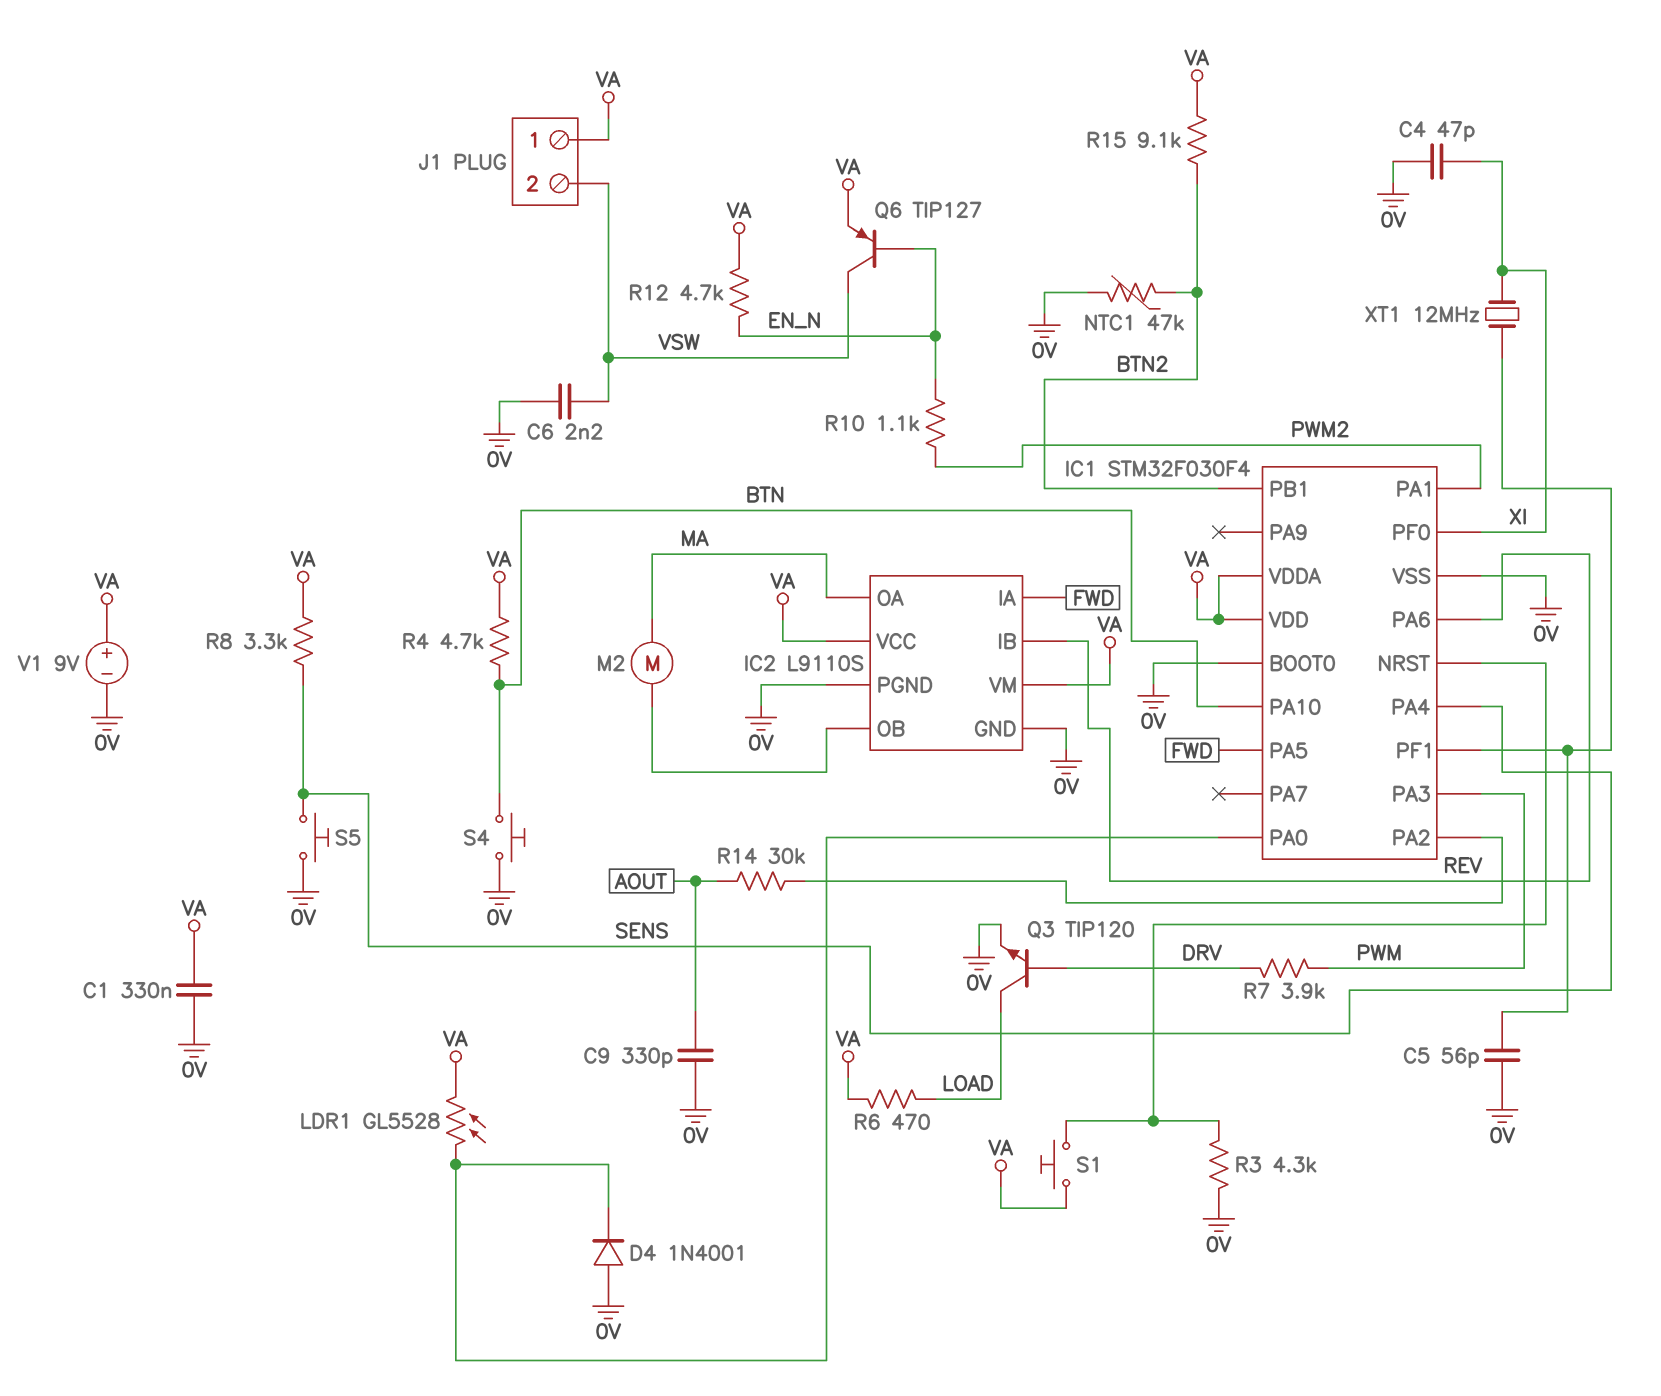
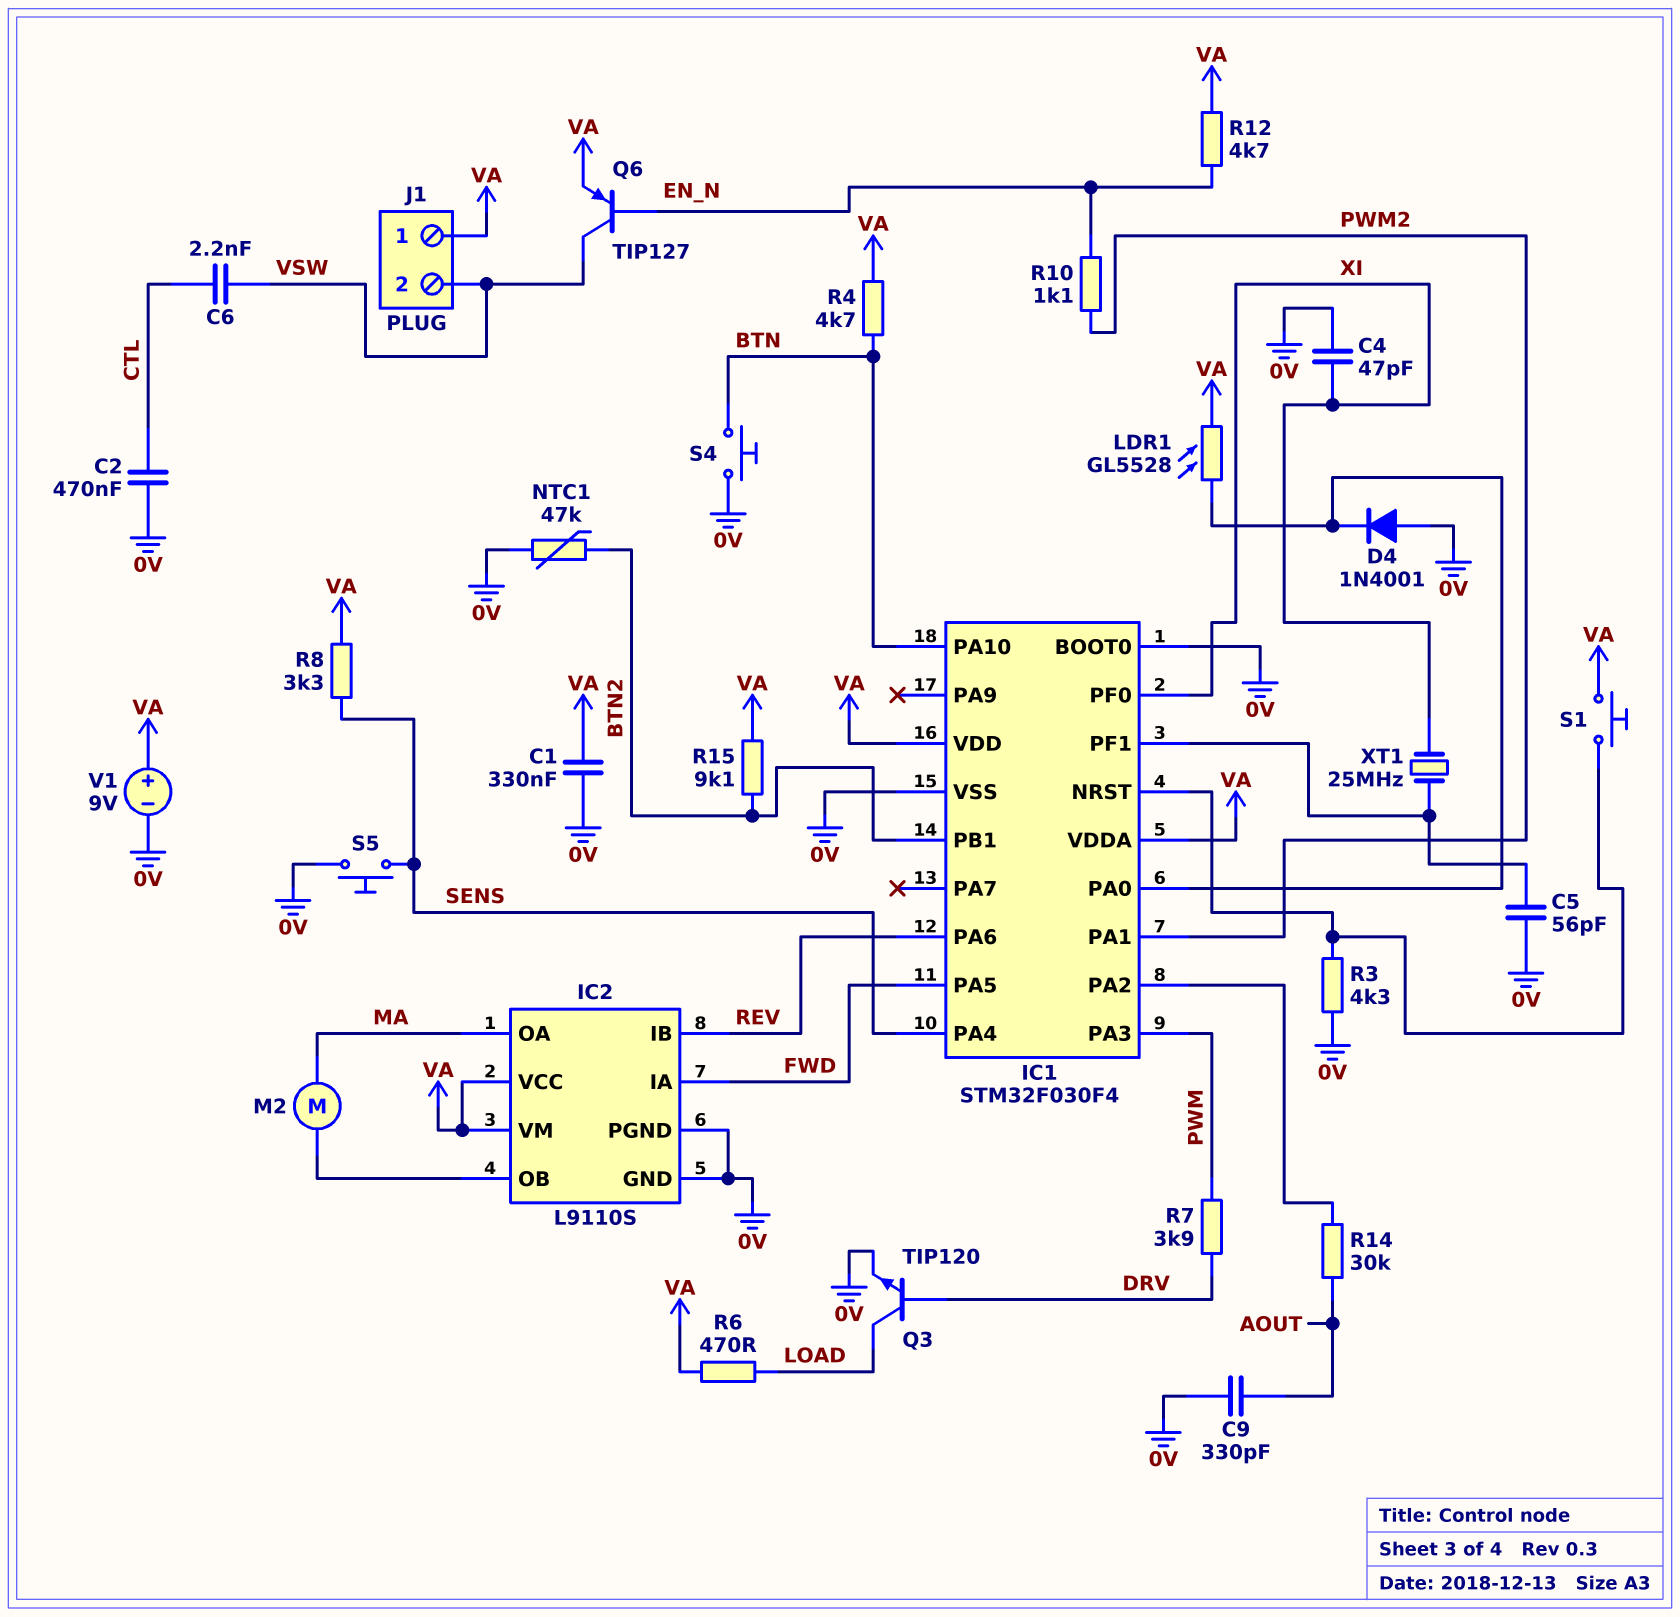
C2: none -> 470nF (0V, CTL)
C6: 2.2nF (0V, VSW) -> 2.2nF (CTL, VSW)
XT1: 12MHz (IC1/PF1, XI) -> 25MHz (IC1/PF1, XI)

